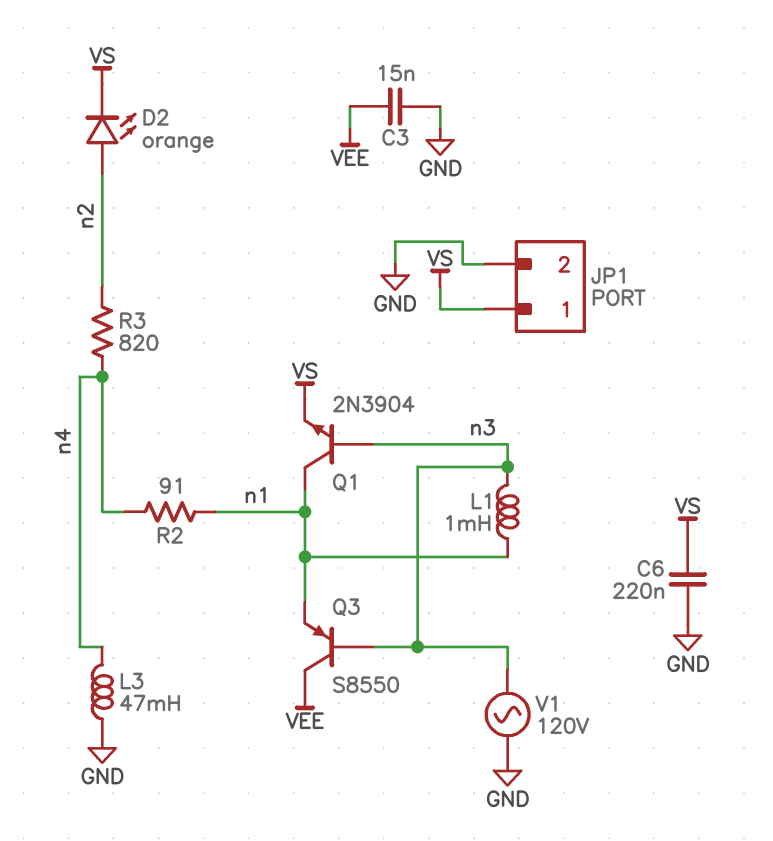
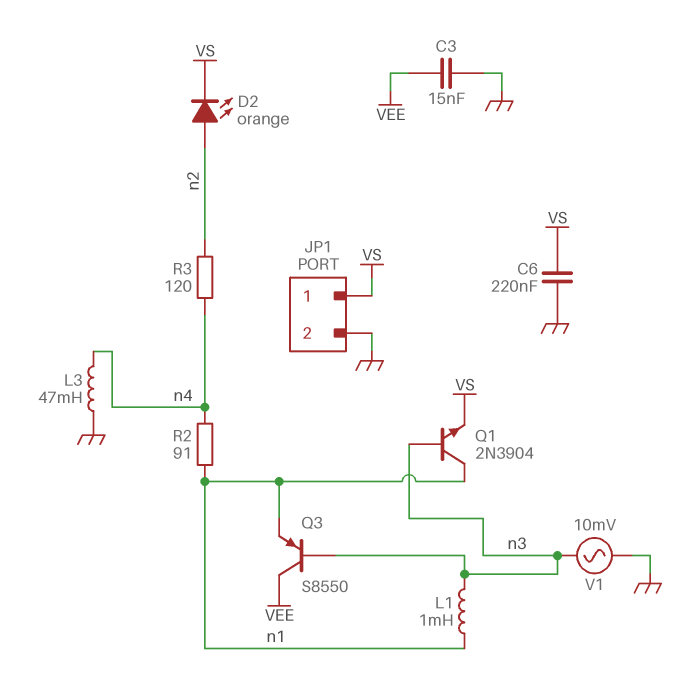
R3: 820 (n2, n4) -> 120 (n2, n4)
V1: AC 120V (GND, n3) -> AC 10mV (GND, n3)

